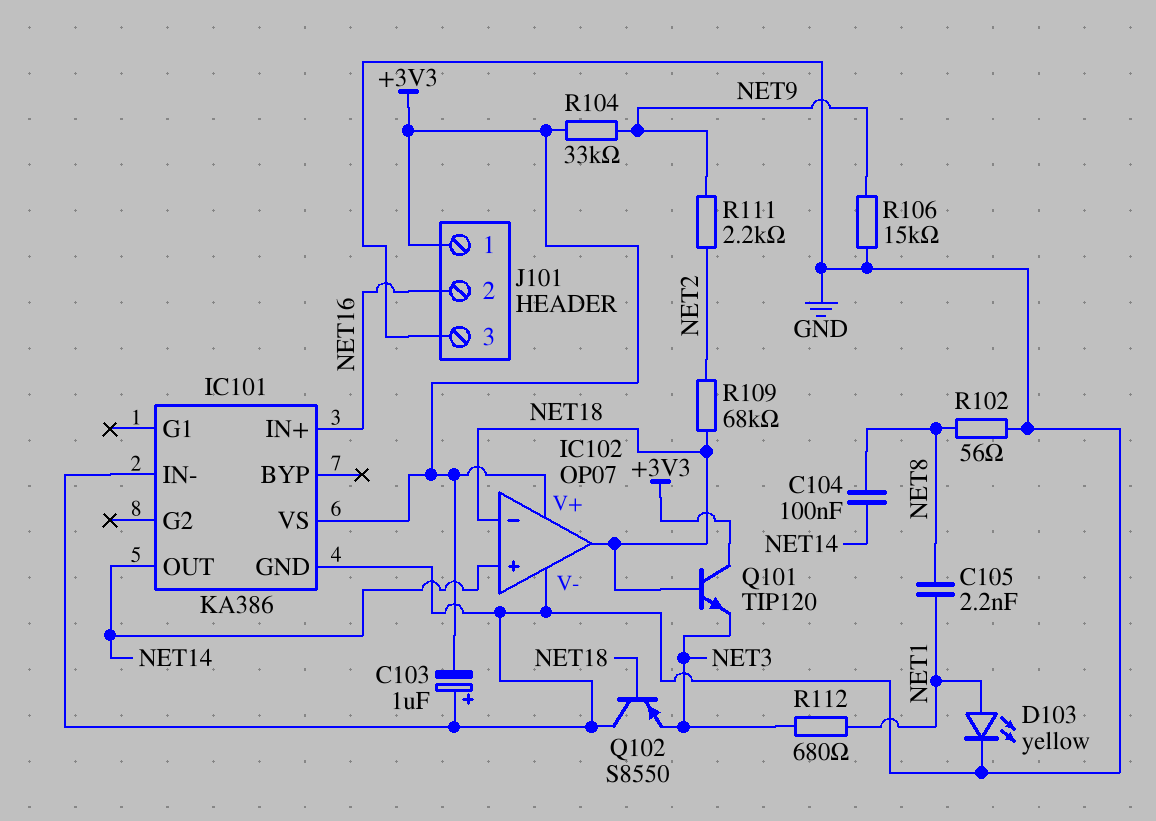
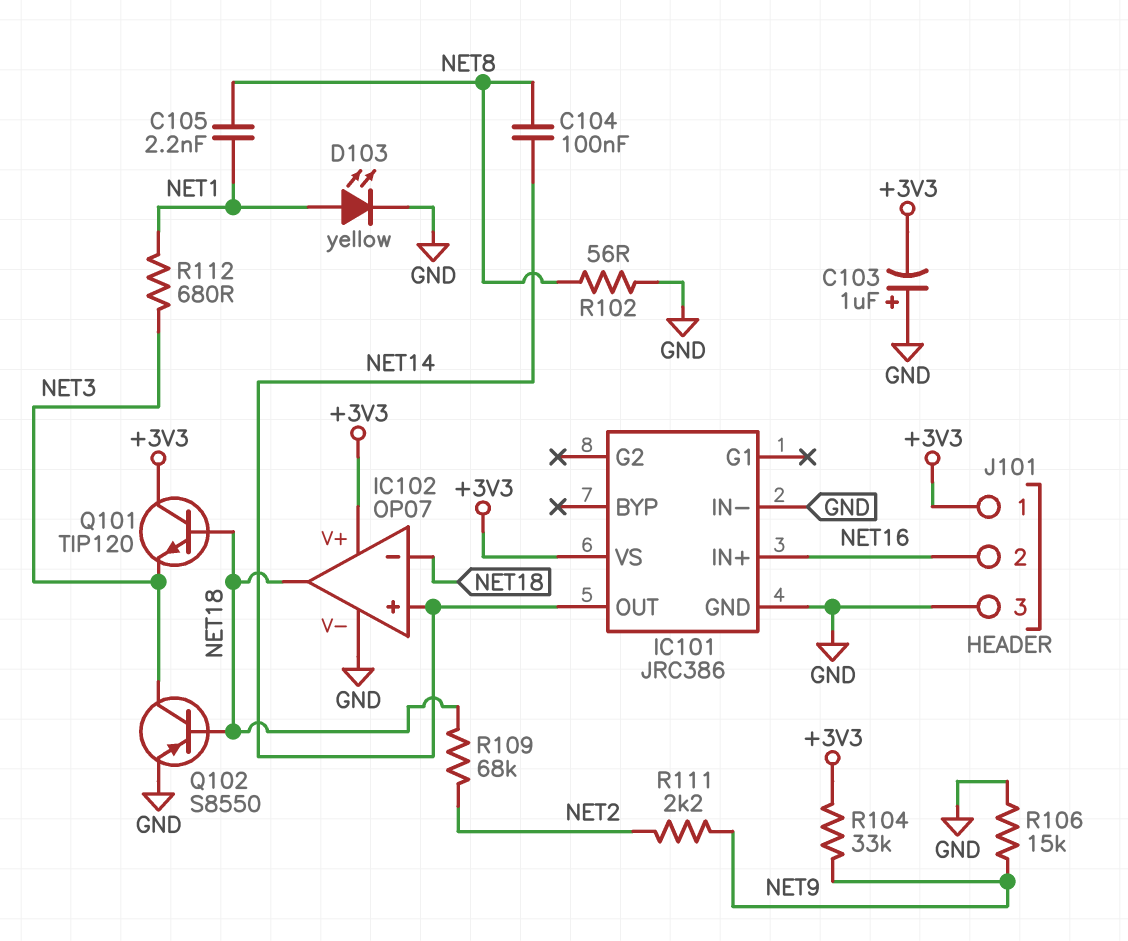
IC101: KA386 -> JRC386
Q102: PNP S8550 (B NET18, C GND, E NET3) -> PNP S8550 (B NET18, C NET3, E GND)

